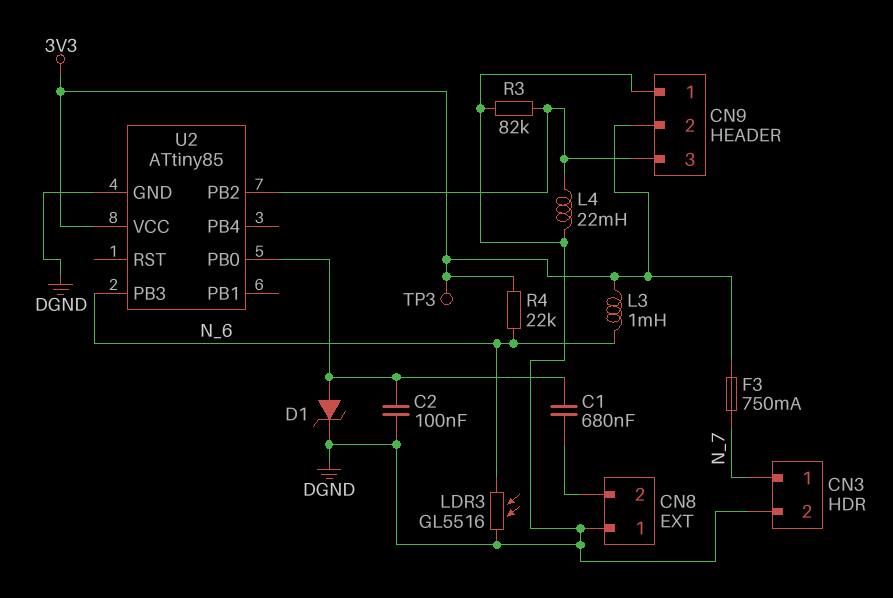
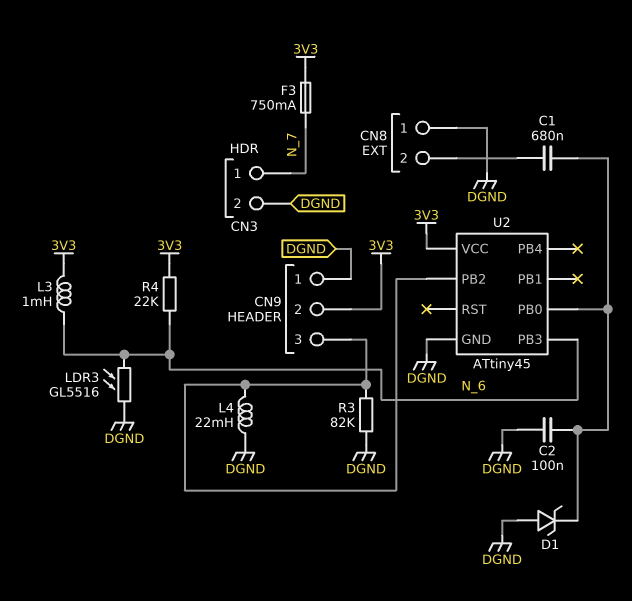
D1: zener (A U2/PB0, K DGND) -> zener (A DGND, K U2/PB0)
TP3: test point (3V3) -> none
U2: ATtiny85 -> ATtiny45

